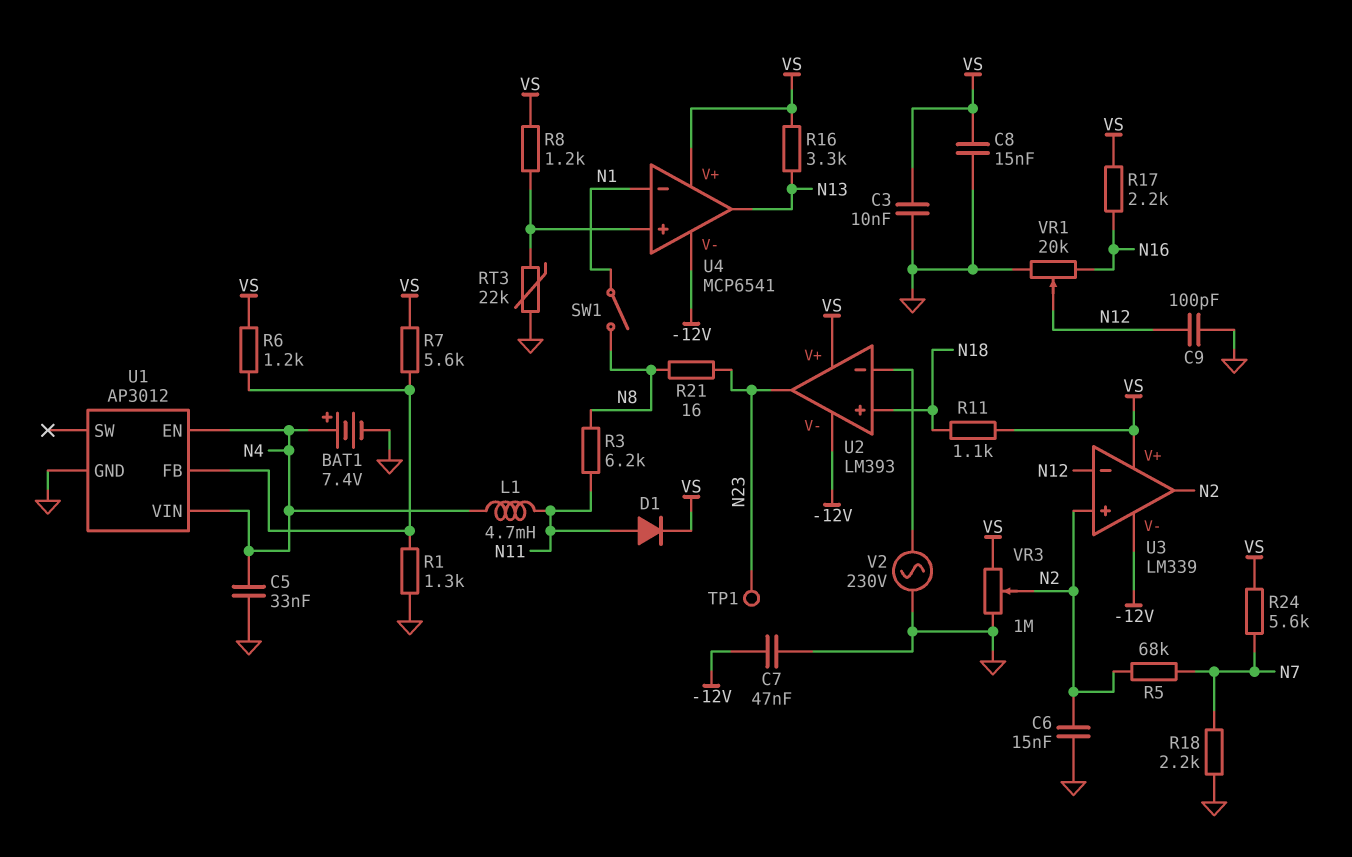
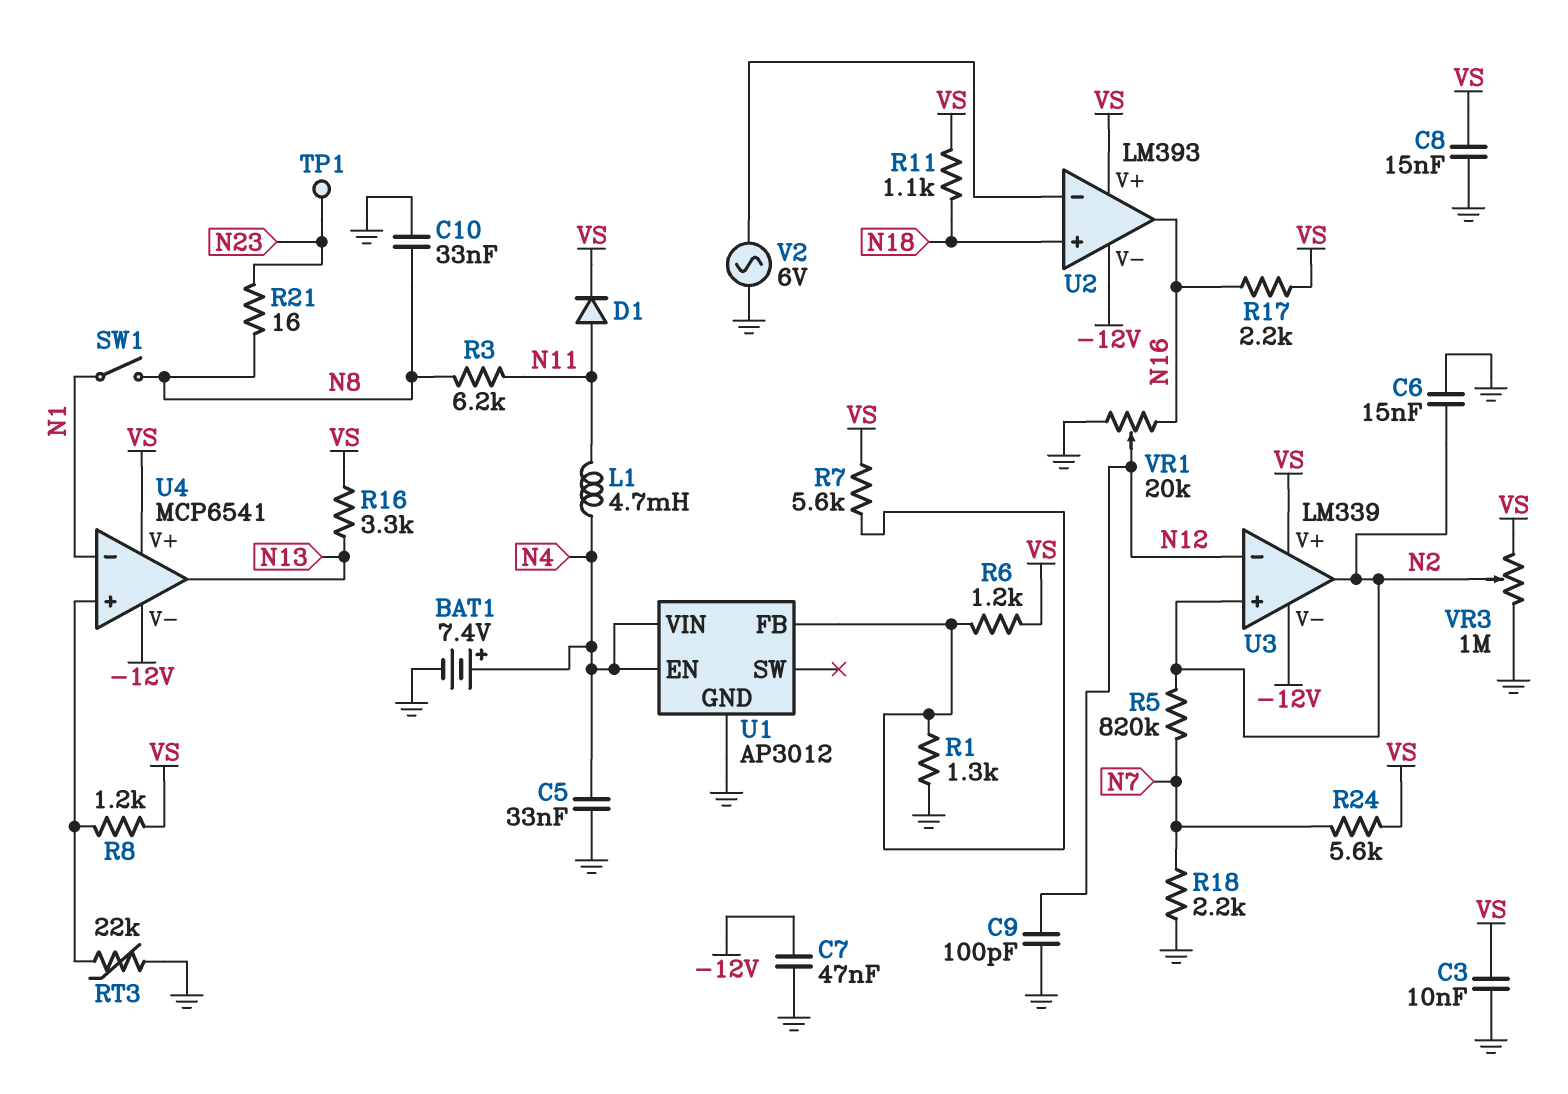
C10: none -> 33nF (GND, N8)
R5: 68k (N2, N7) -> 820k (N2, N7)
U2 pin out: N23 -> N16
V2: AC 230V (GND, U2/in-) -> AC 6V (GND, U2/in-)

